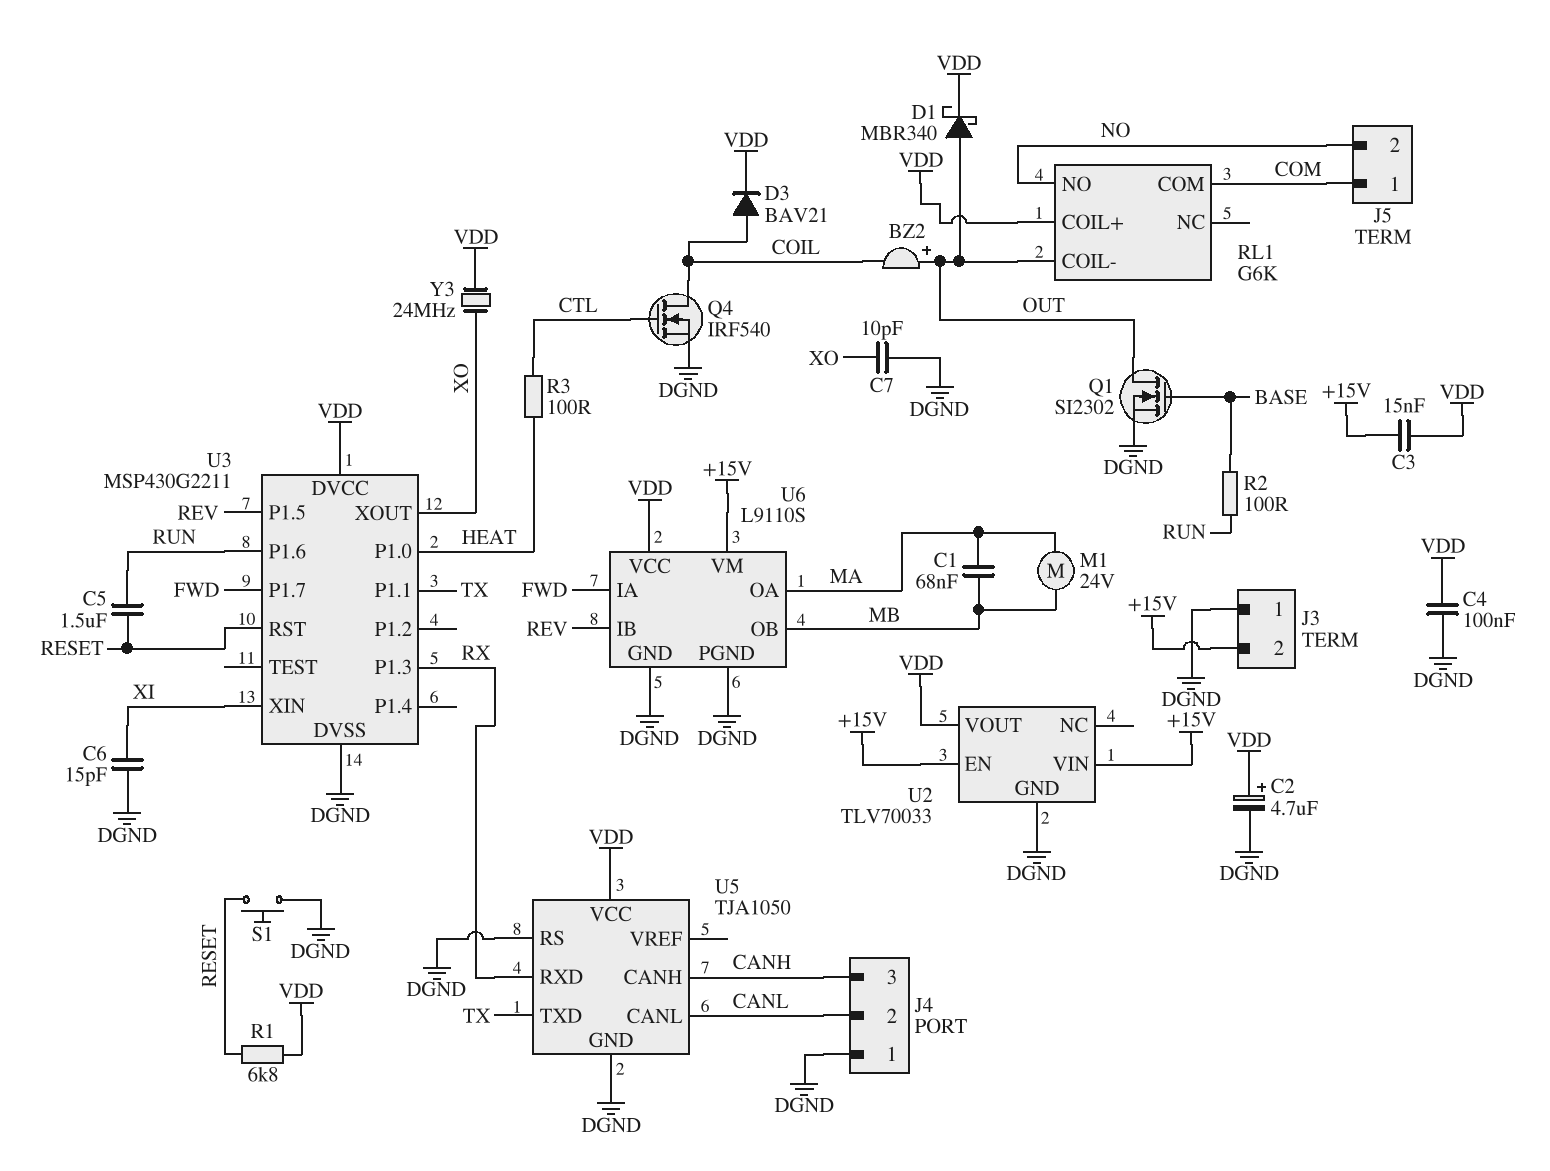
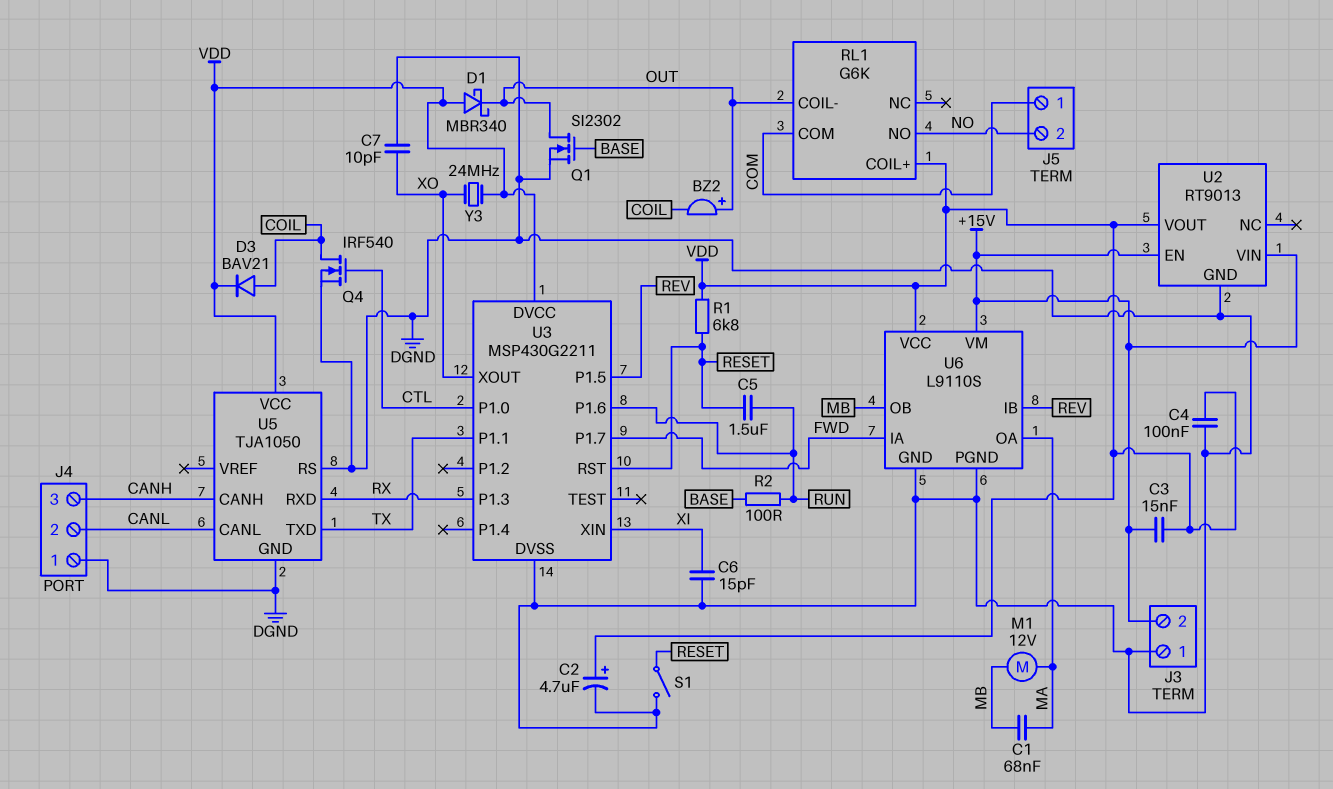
D1: schottky MBR340 (A OUT, K VDD) -> schottky MBR340 (A VDD, K OUT)
M1: motor 24V (MA, MB) -> motor 12V (MA, MB)
R3: 100 (CTL, HEAT) -> none
S1: button (DGND, RESET) -> switch (DGND, RESET)
U2: TLV70033 -> RT9013
U3 pin P1.0: HEAT -> CTL

